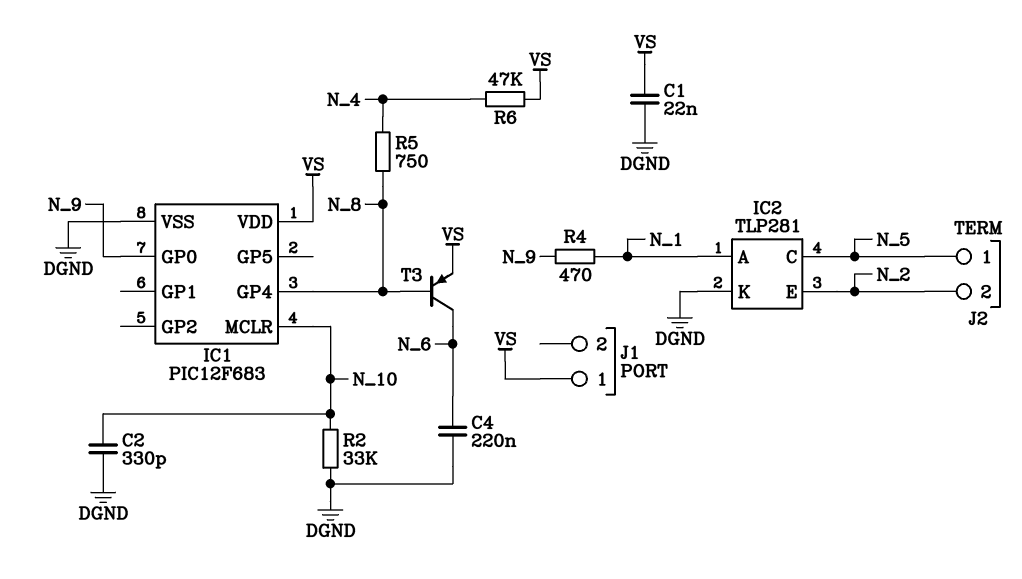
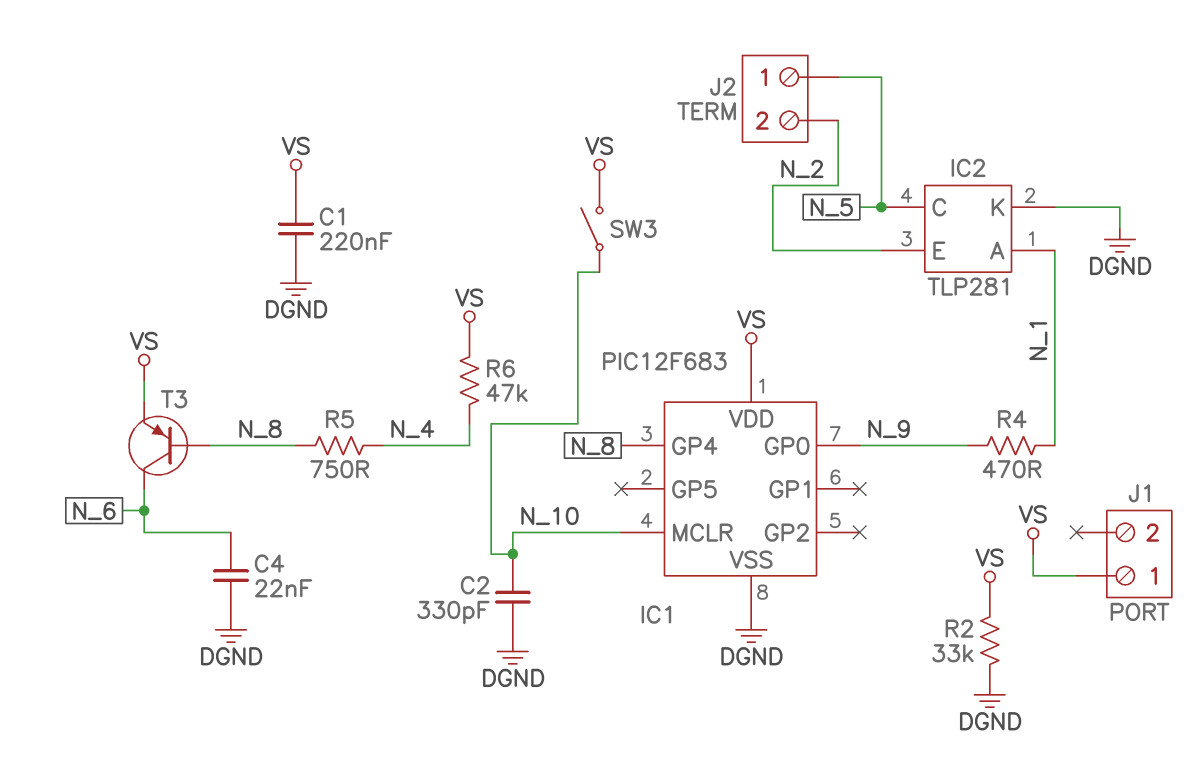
C1: 22nF (DGND, VS) -> 220nF (DGND, VS)
C4: 220nF (DGND, N_6) -> 22nF (DGND, N_6)
R2: 33k (DGND, N_10) -> 33k (DGND, VS)
SW3: none -> switch (N_10, VS)

